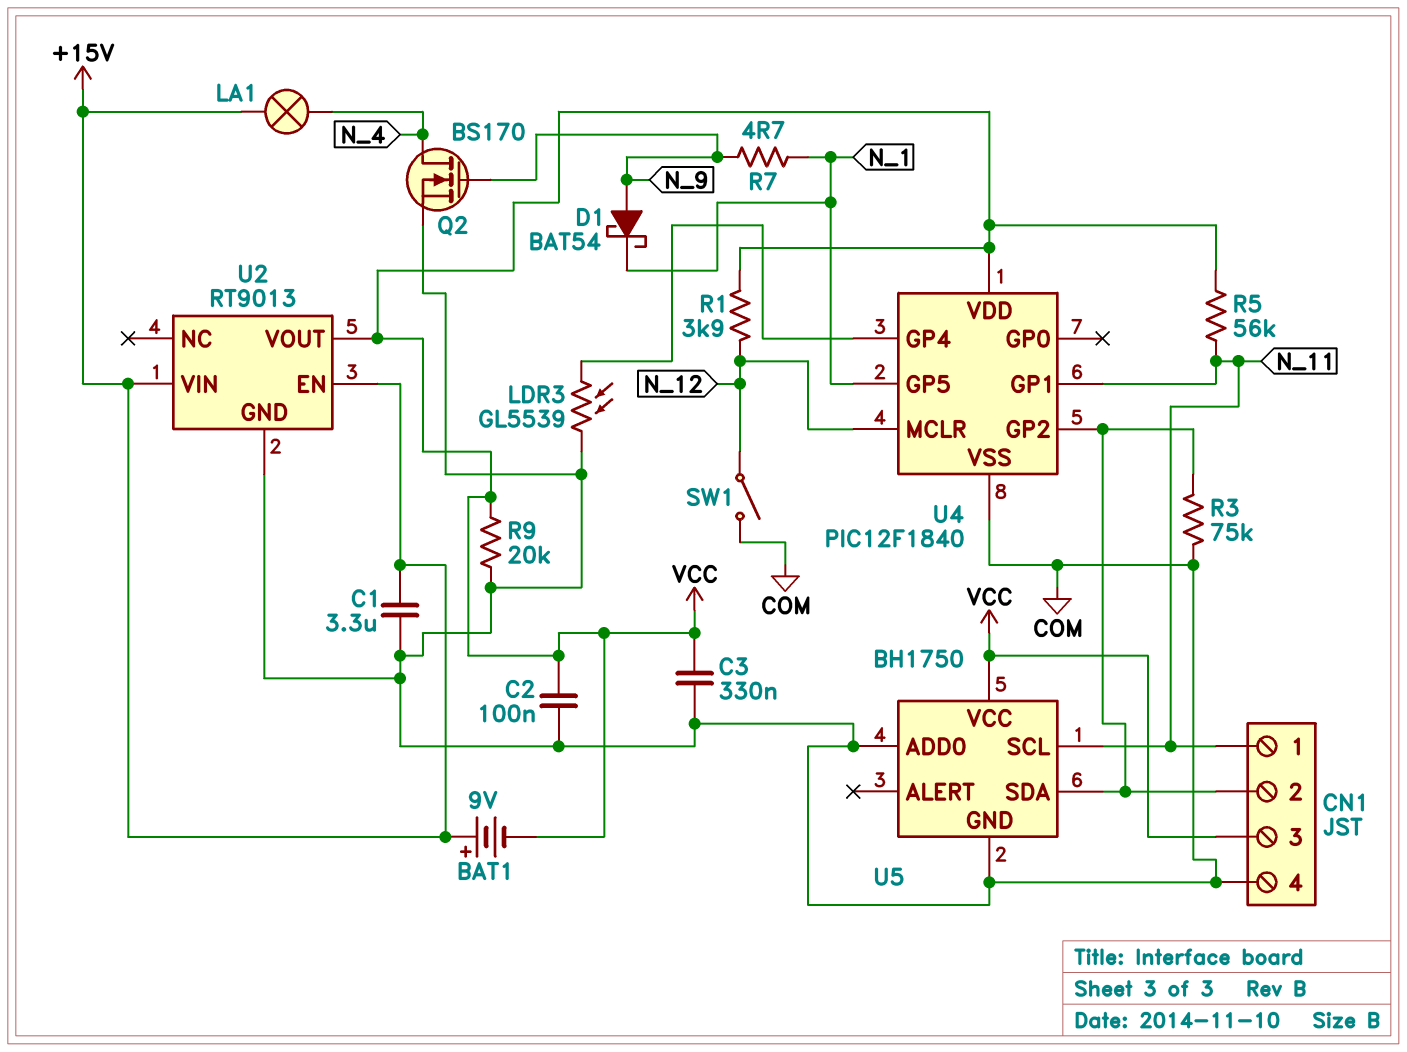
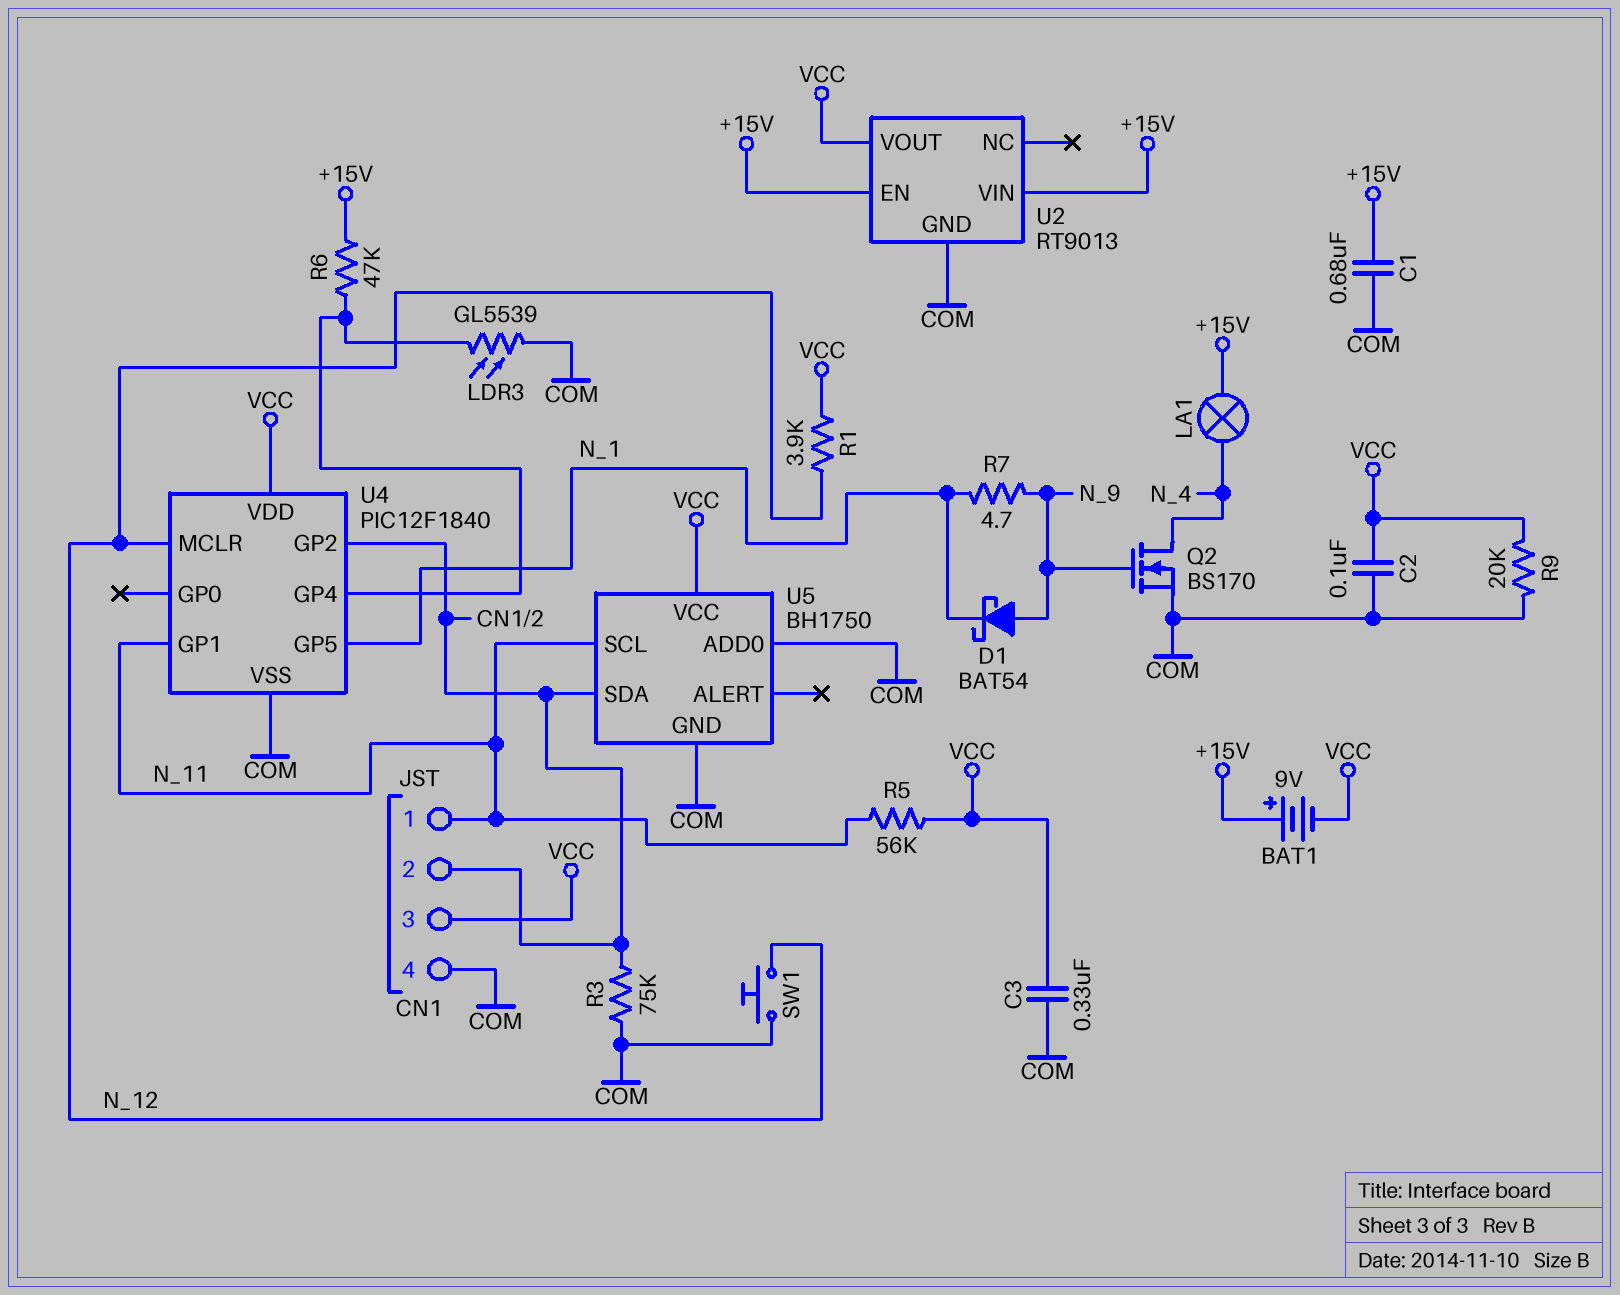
C1: 3.3uF (+15V, COM) -> 680nF (+15V, COM)
R6: none -> 47k (+15V, U4/GP4)
SW1: switch (COM, N_12) -> button (COM, N_12)

